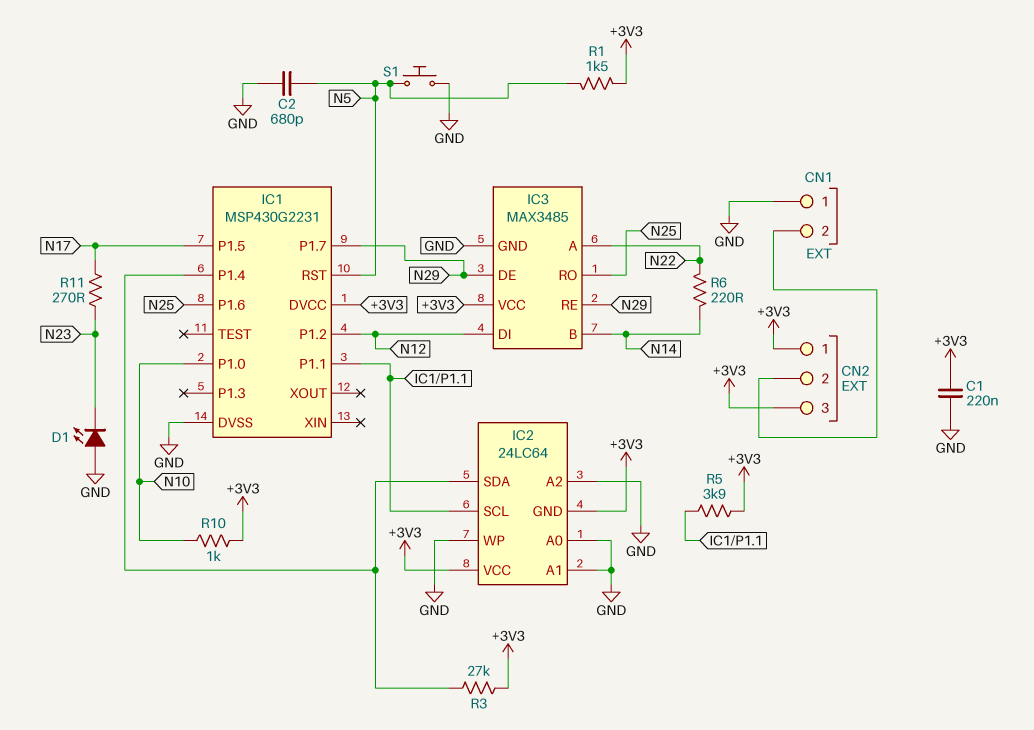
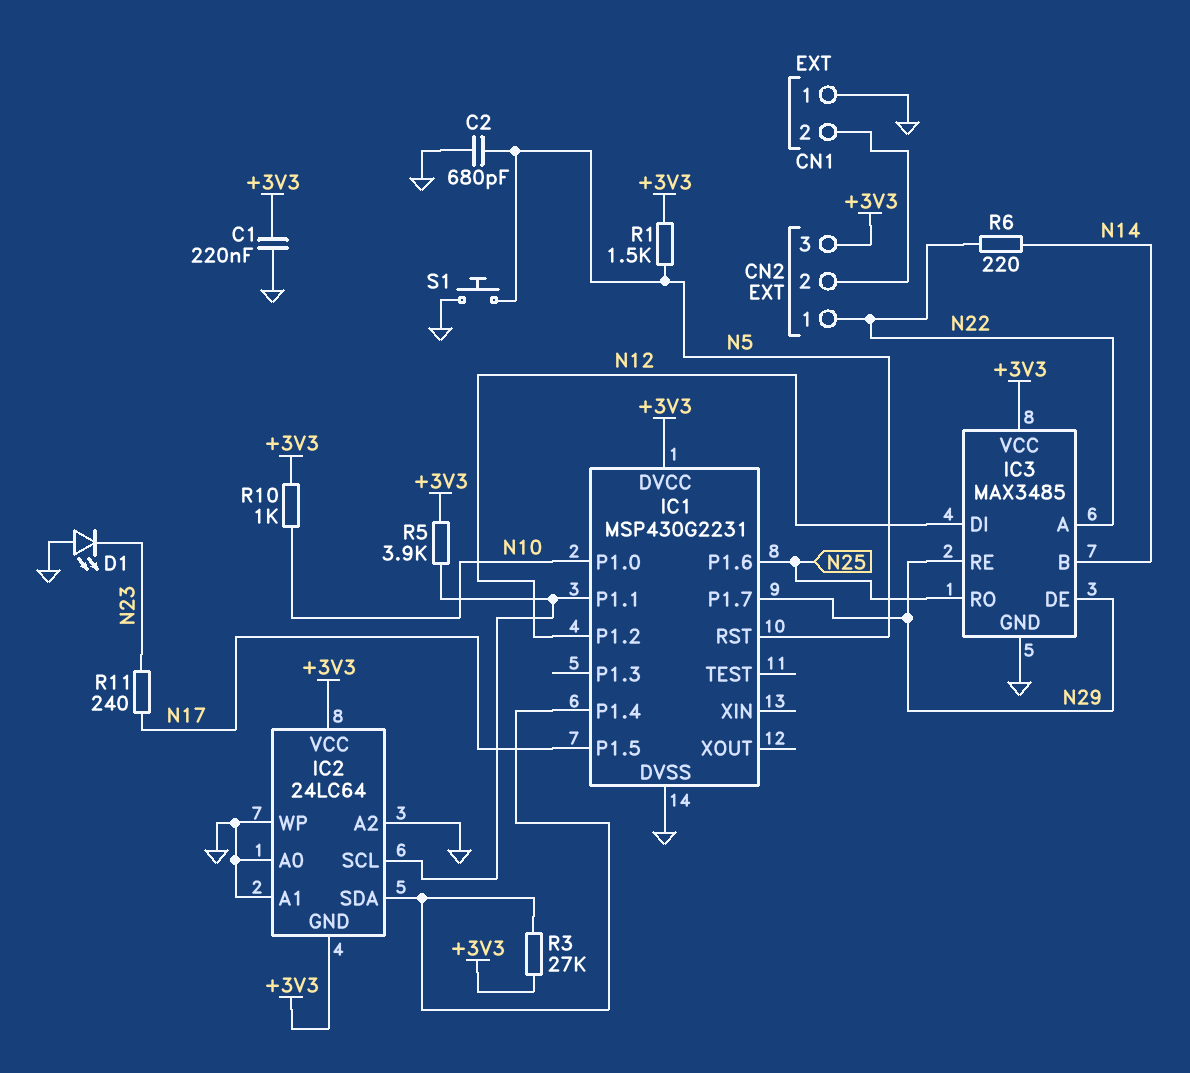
CN2 pin 1: +3V3 -> N22
R11: 270 (N17, N23) -> 240 (N17, N23)

